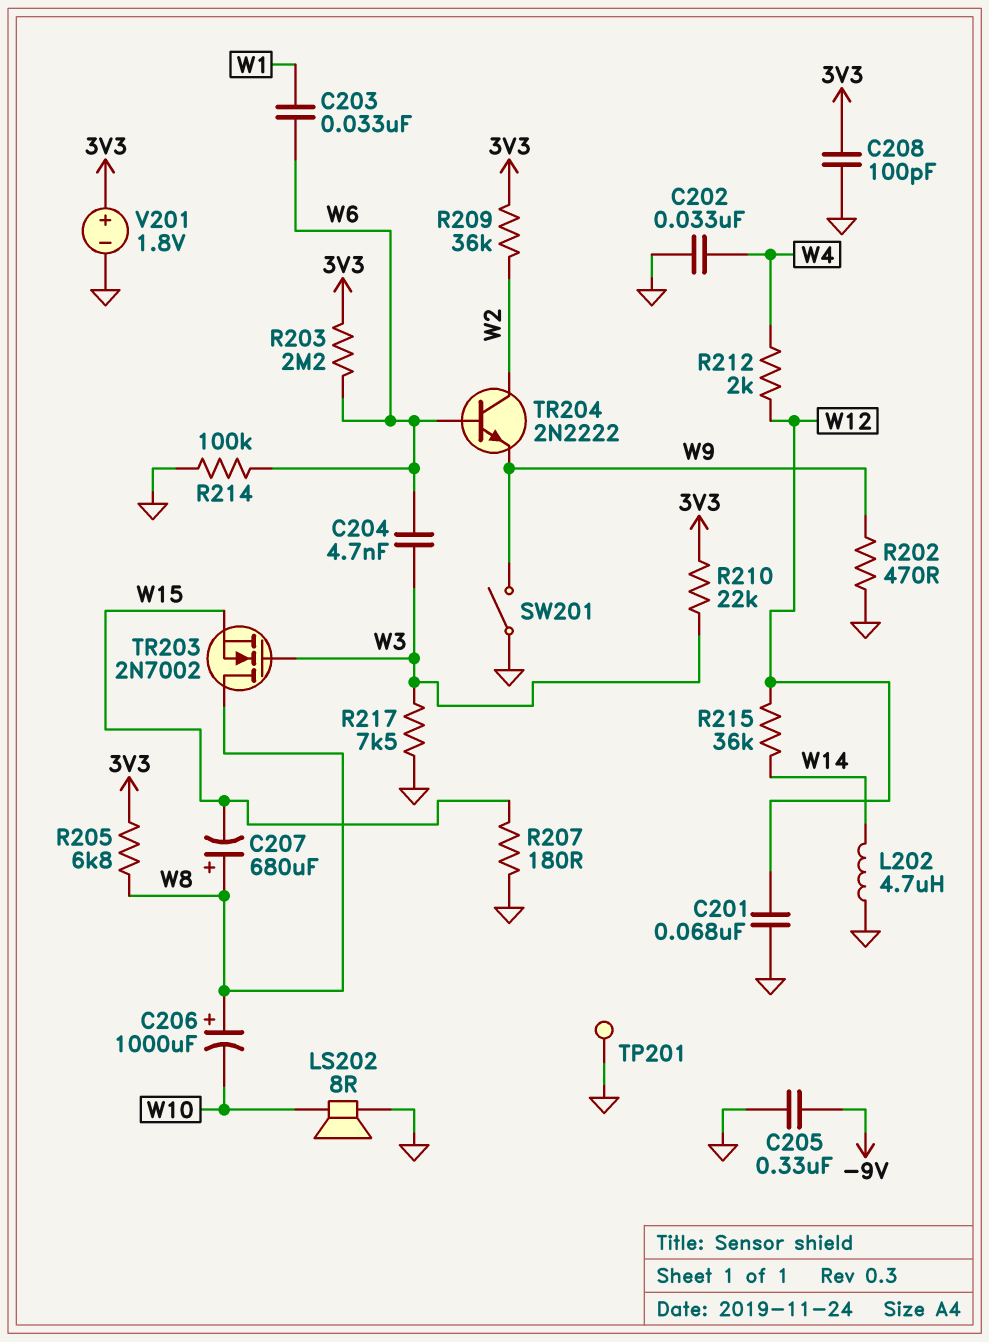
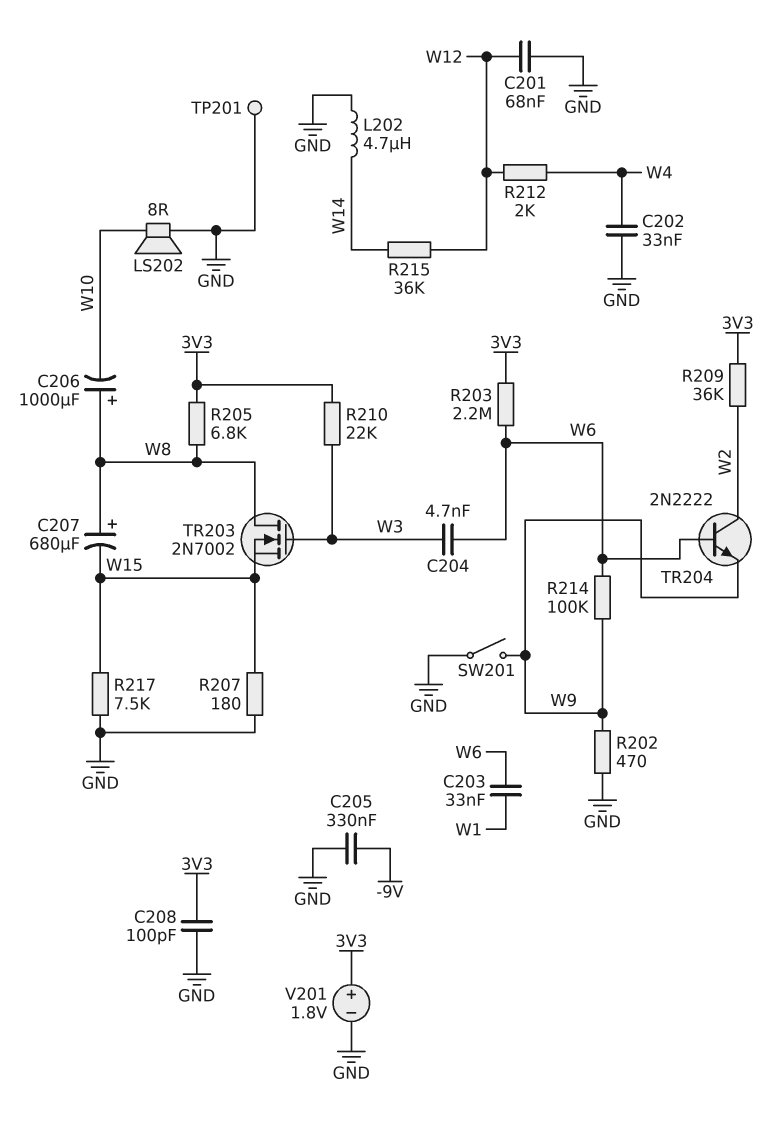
R214: 100k (GND, W6) -> 100k (W6, W9)
R217: 7.5k (GND, W3) -> 7.5k (GND, W15)

